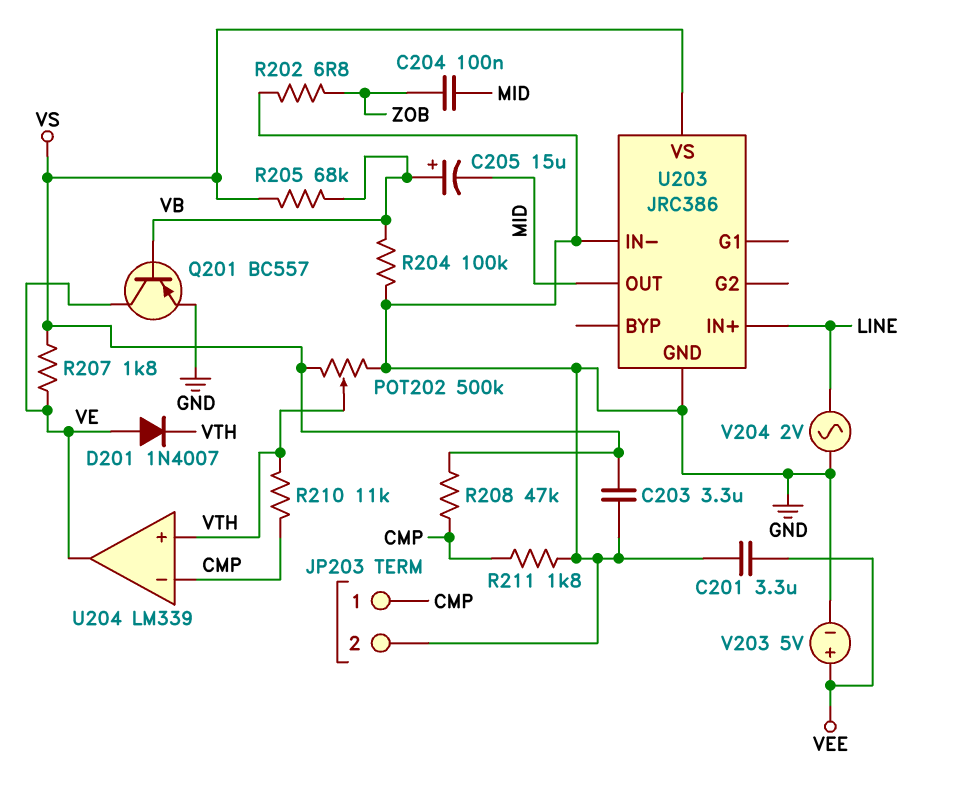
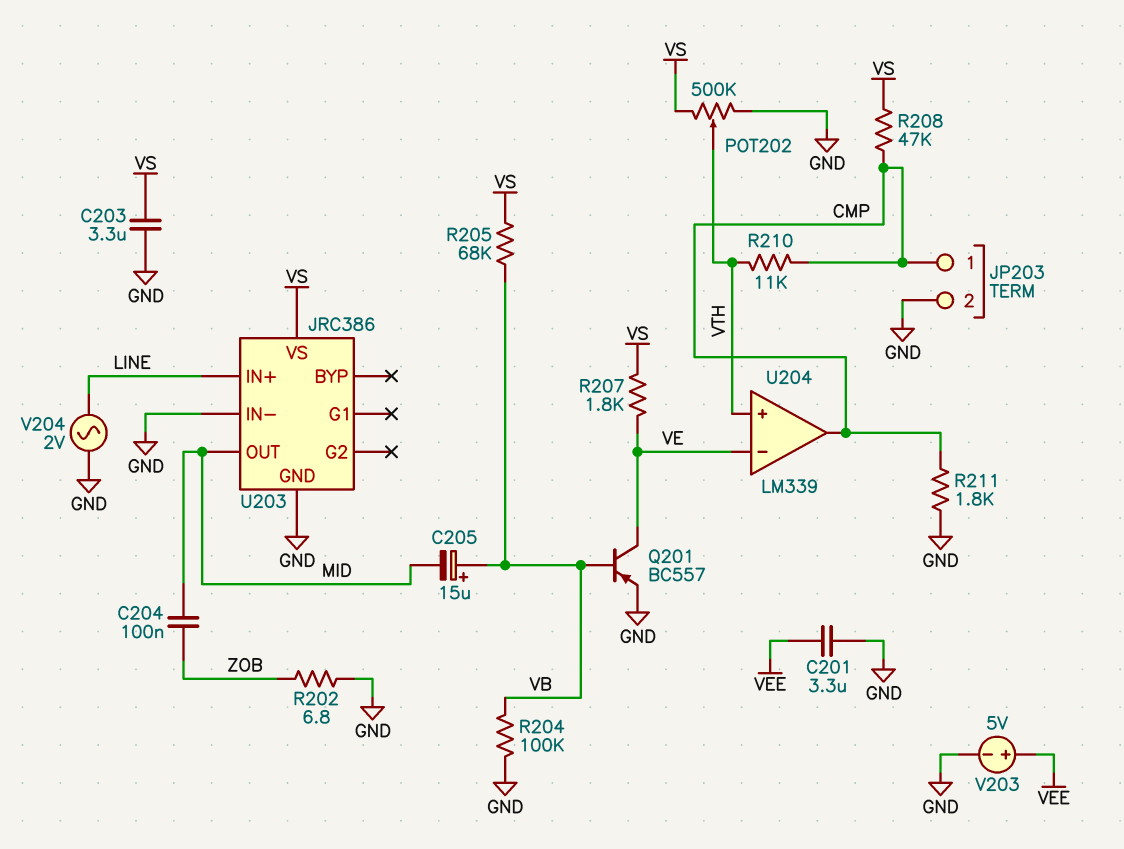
D201: diode 1N4007 (A VE, K VTH) -> none
U204 pin in-: CMP -> VE
U204 pin out: VE -> CMP

